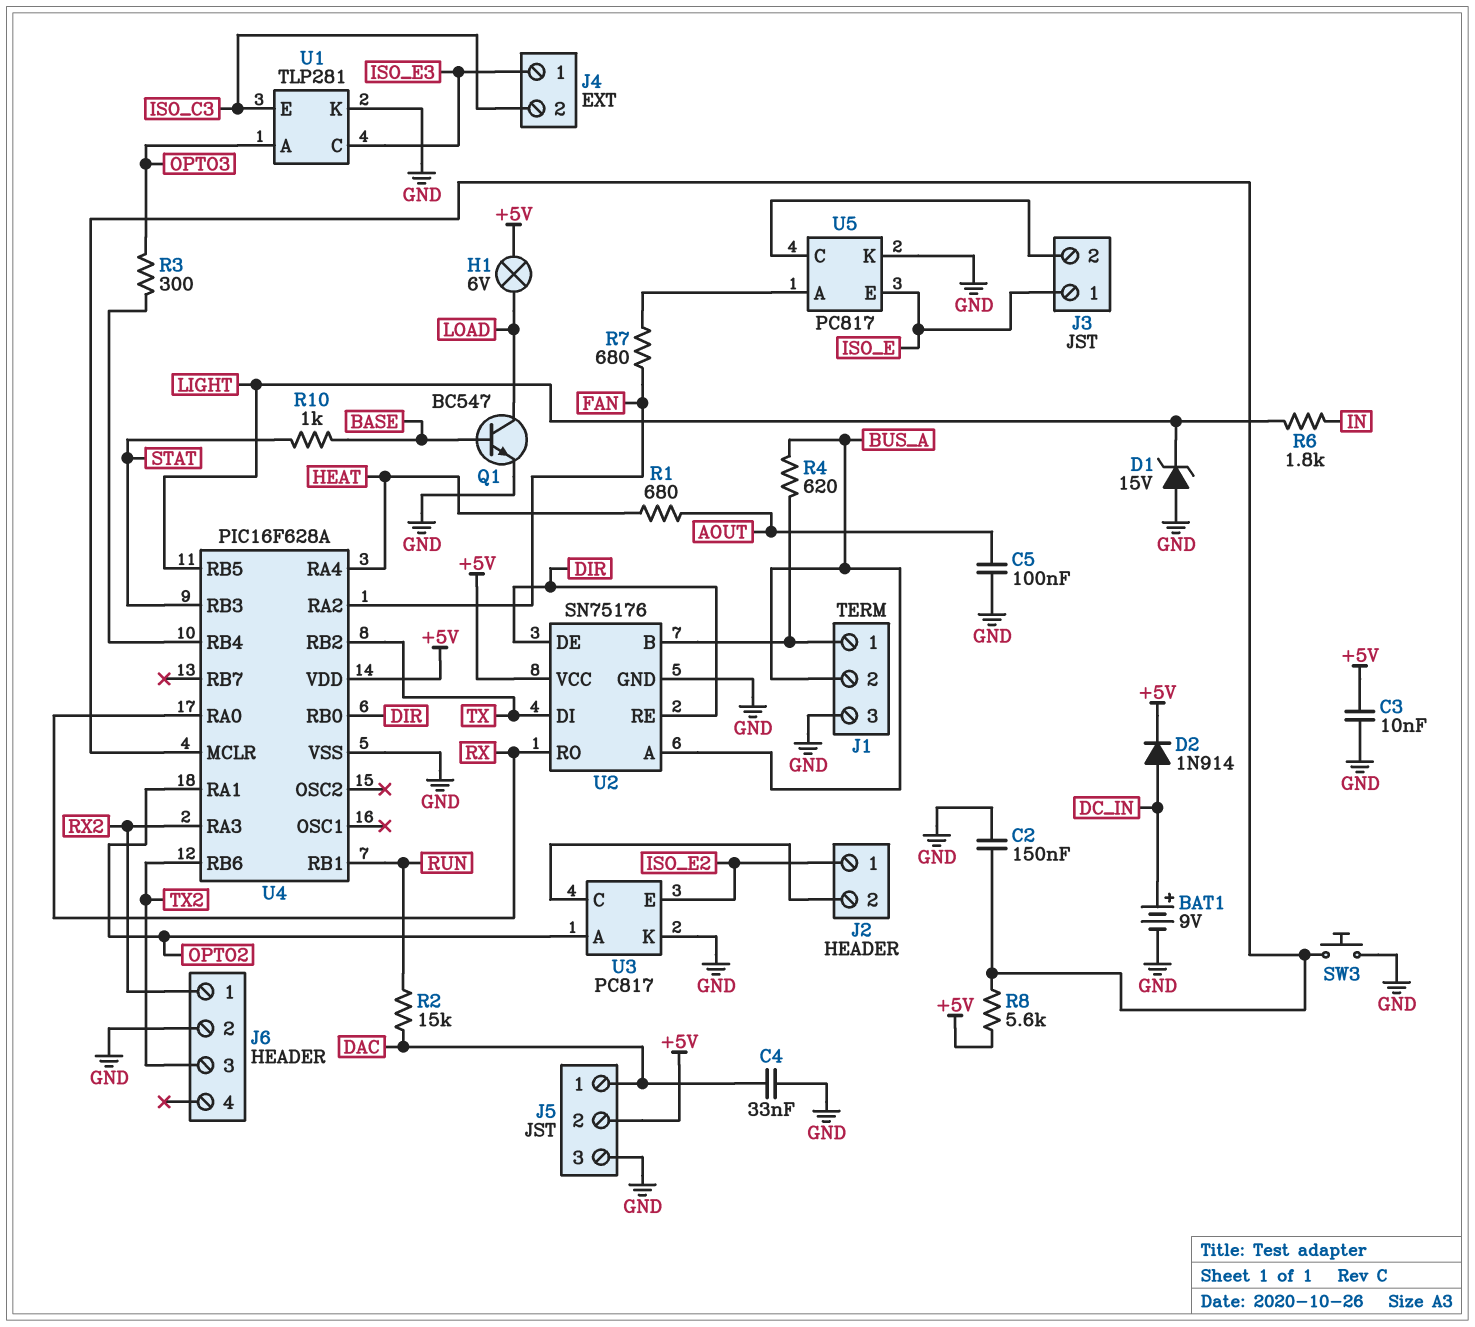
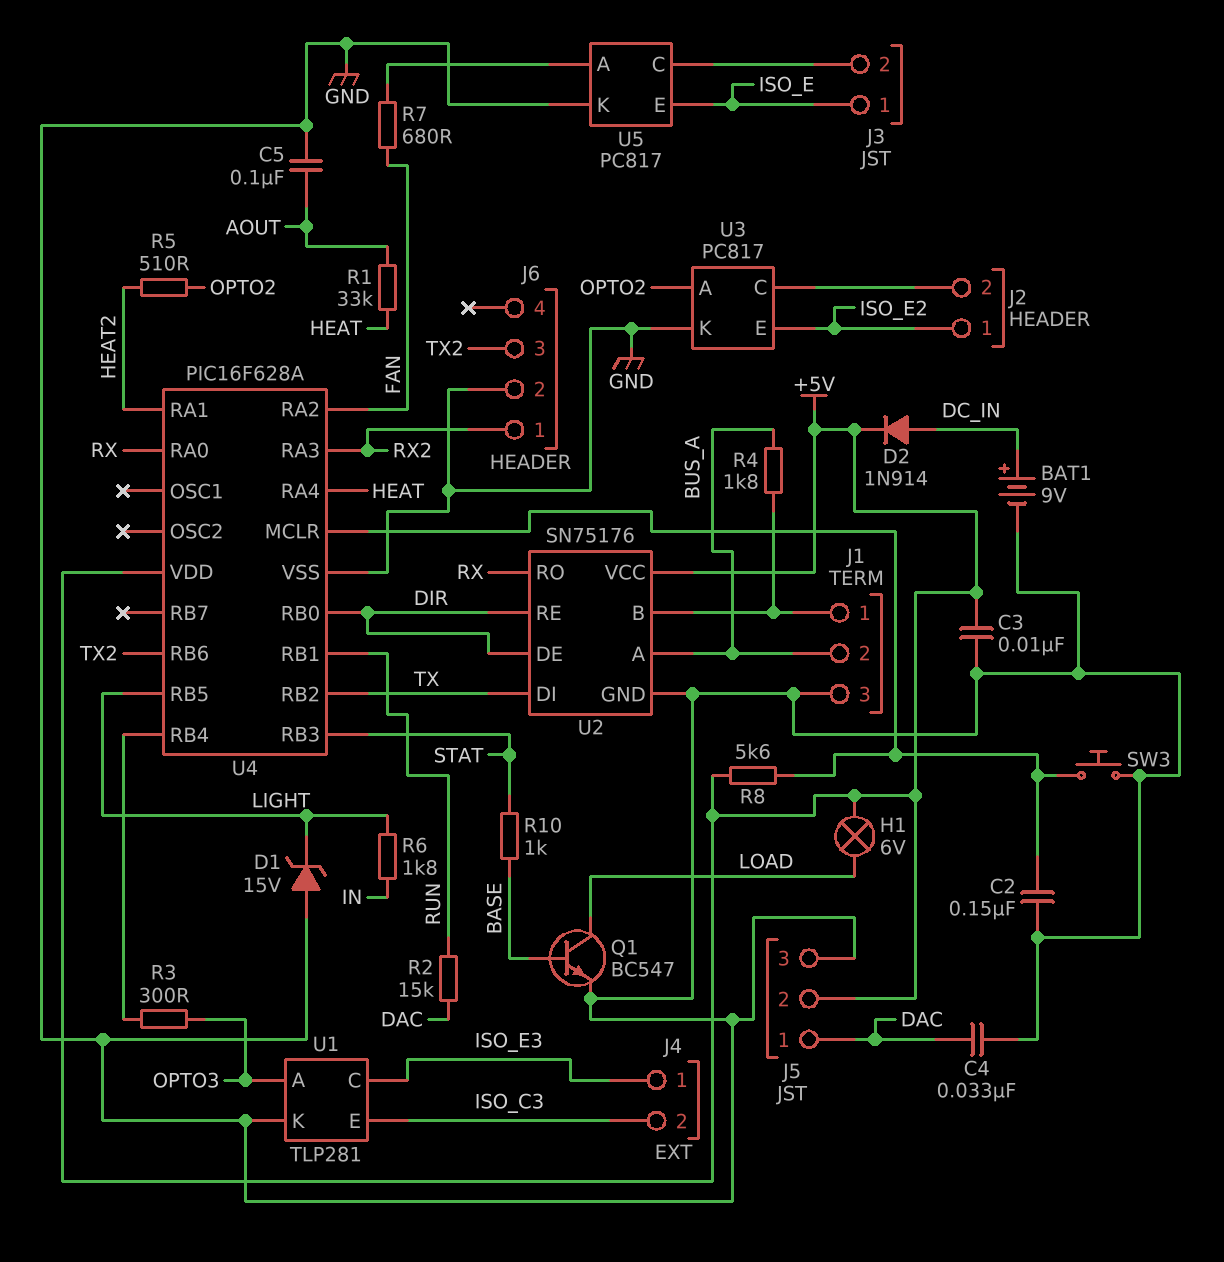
R1: 680 (AOUT, HEAT) -> 33k (AOUT, HEAT)
R4: 620 (BUS_A, J1/1) -> 1.8k (BUS_A, J1/1)
R5: none -> 510 (HEAT2, OPTO2)
U4 pin RA1: OPTO2 -> HEAT2

